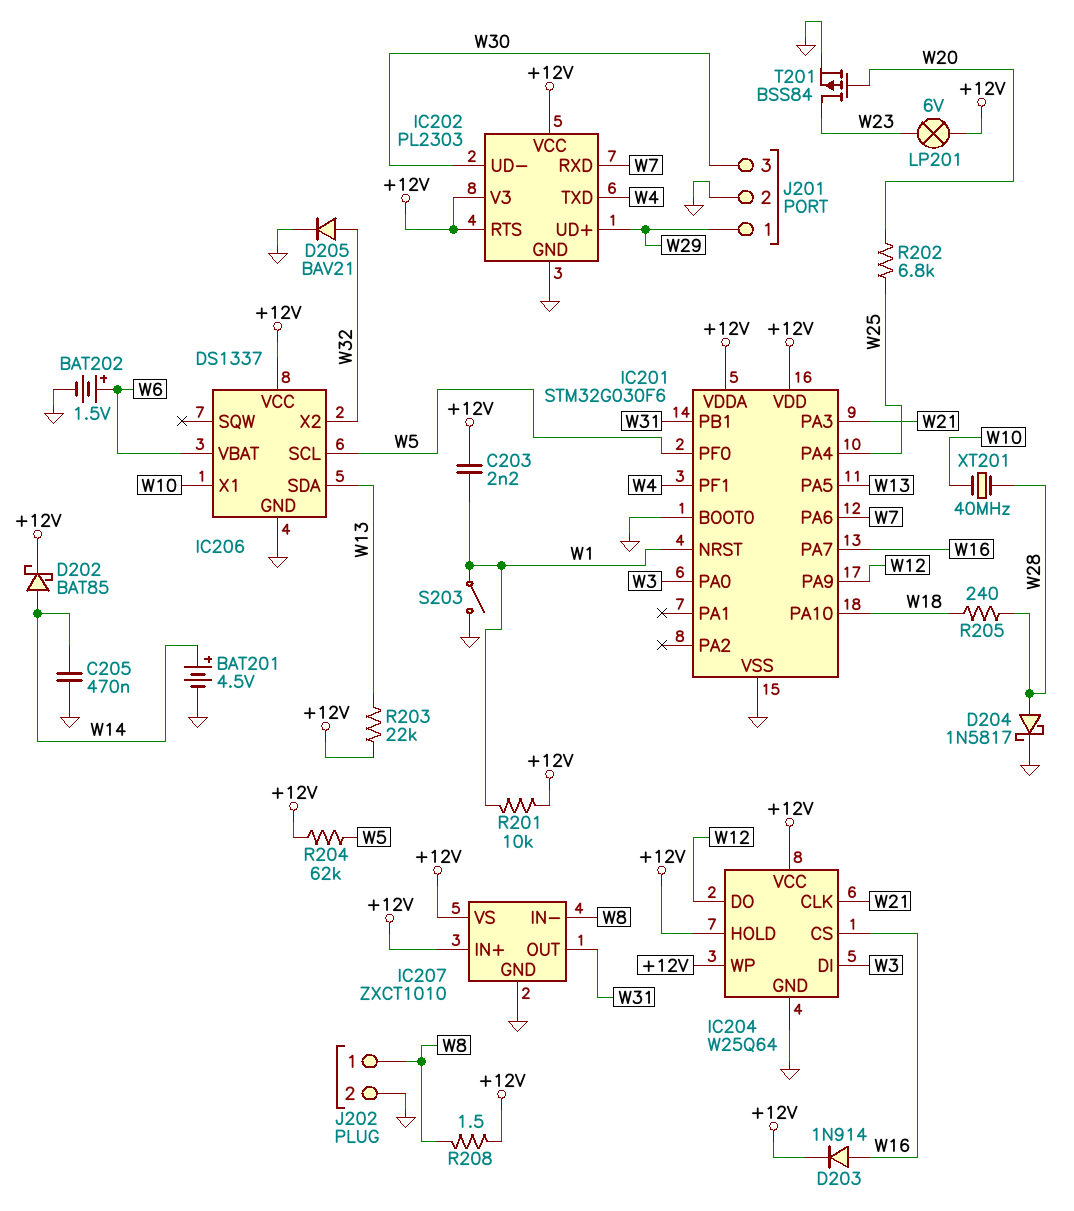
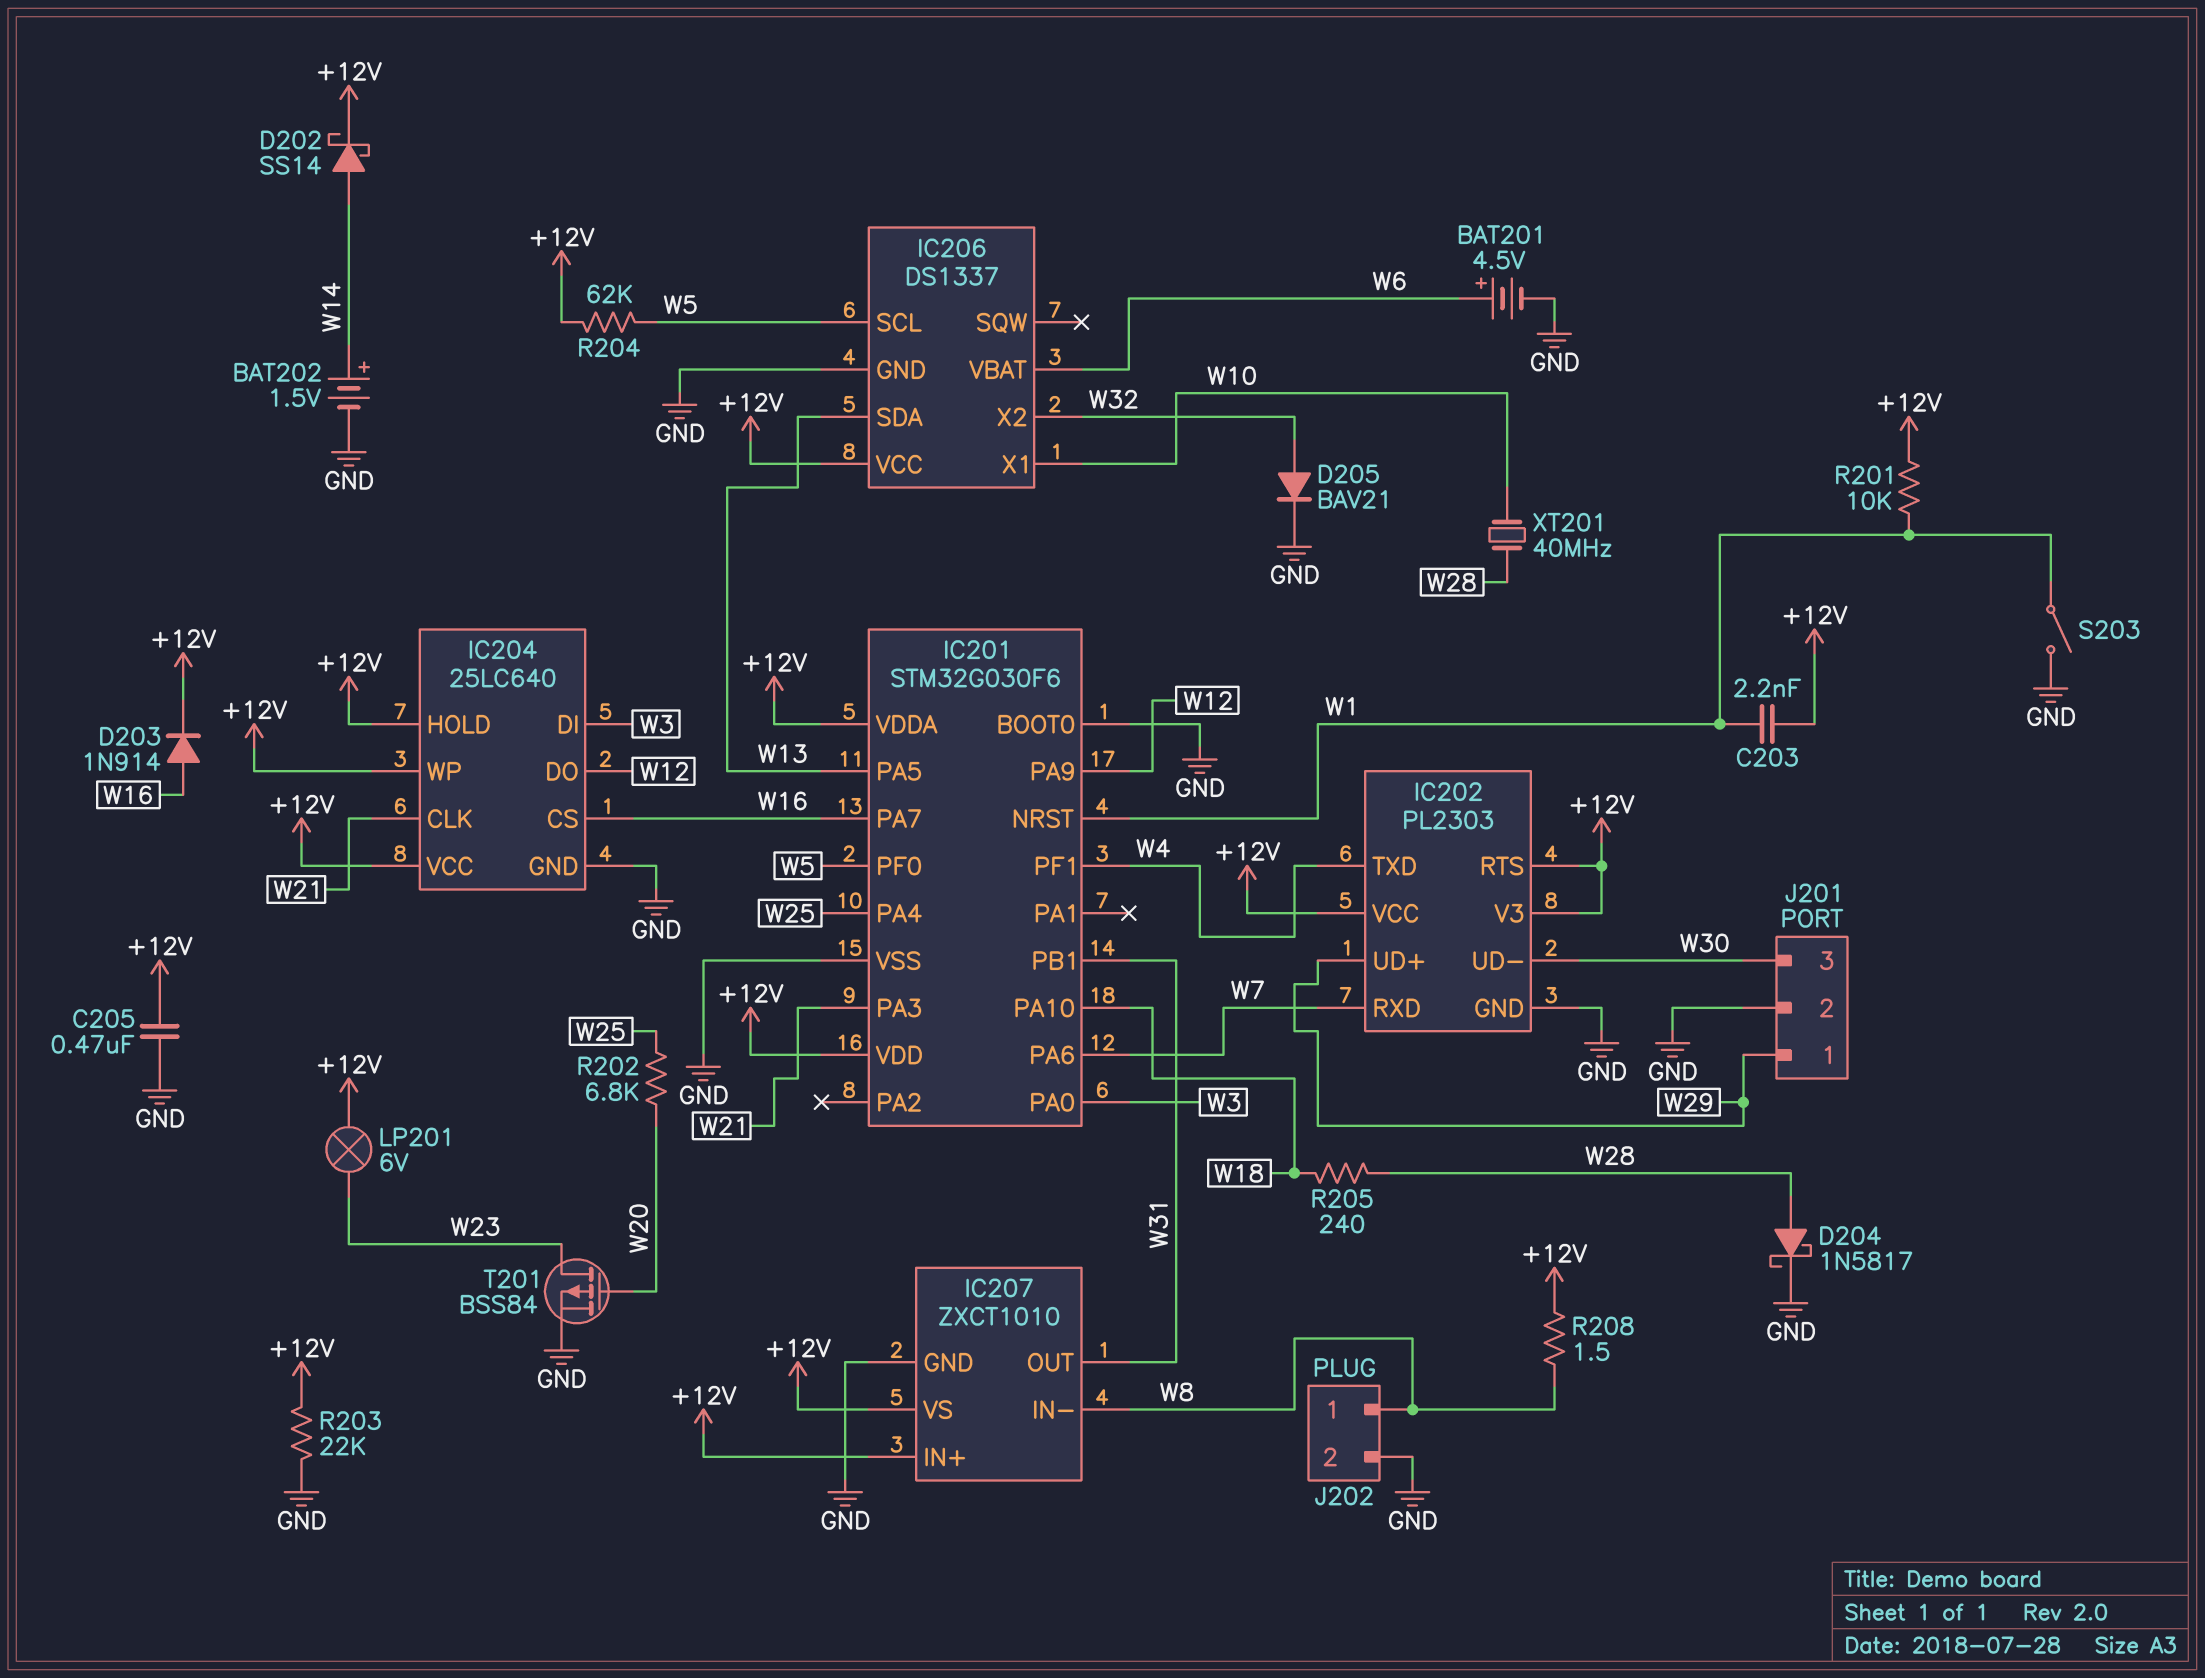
BAT201: 4.5V (plus W14, minus GND) -> 4.5V (plus W6, minus GND)
BAT202: 1.5V (plus W6, minus GND) -> 1.5V (plus W14, minus GND)
C205: 470nF (GND, W14) -> 470nF (+12V, GND)
D202: schottky BAT85 (A W14, K +12V) -> schottky SS14 (A W14, K +12V)
IC204: W25Q64 -> 25LC640
R203: 22k (+12V, W13) -> 22k (+12V, GND)

